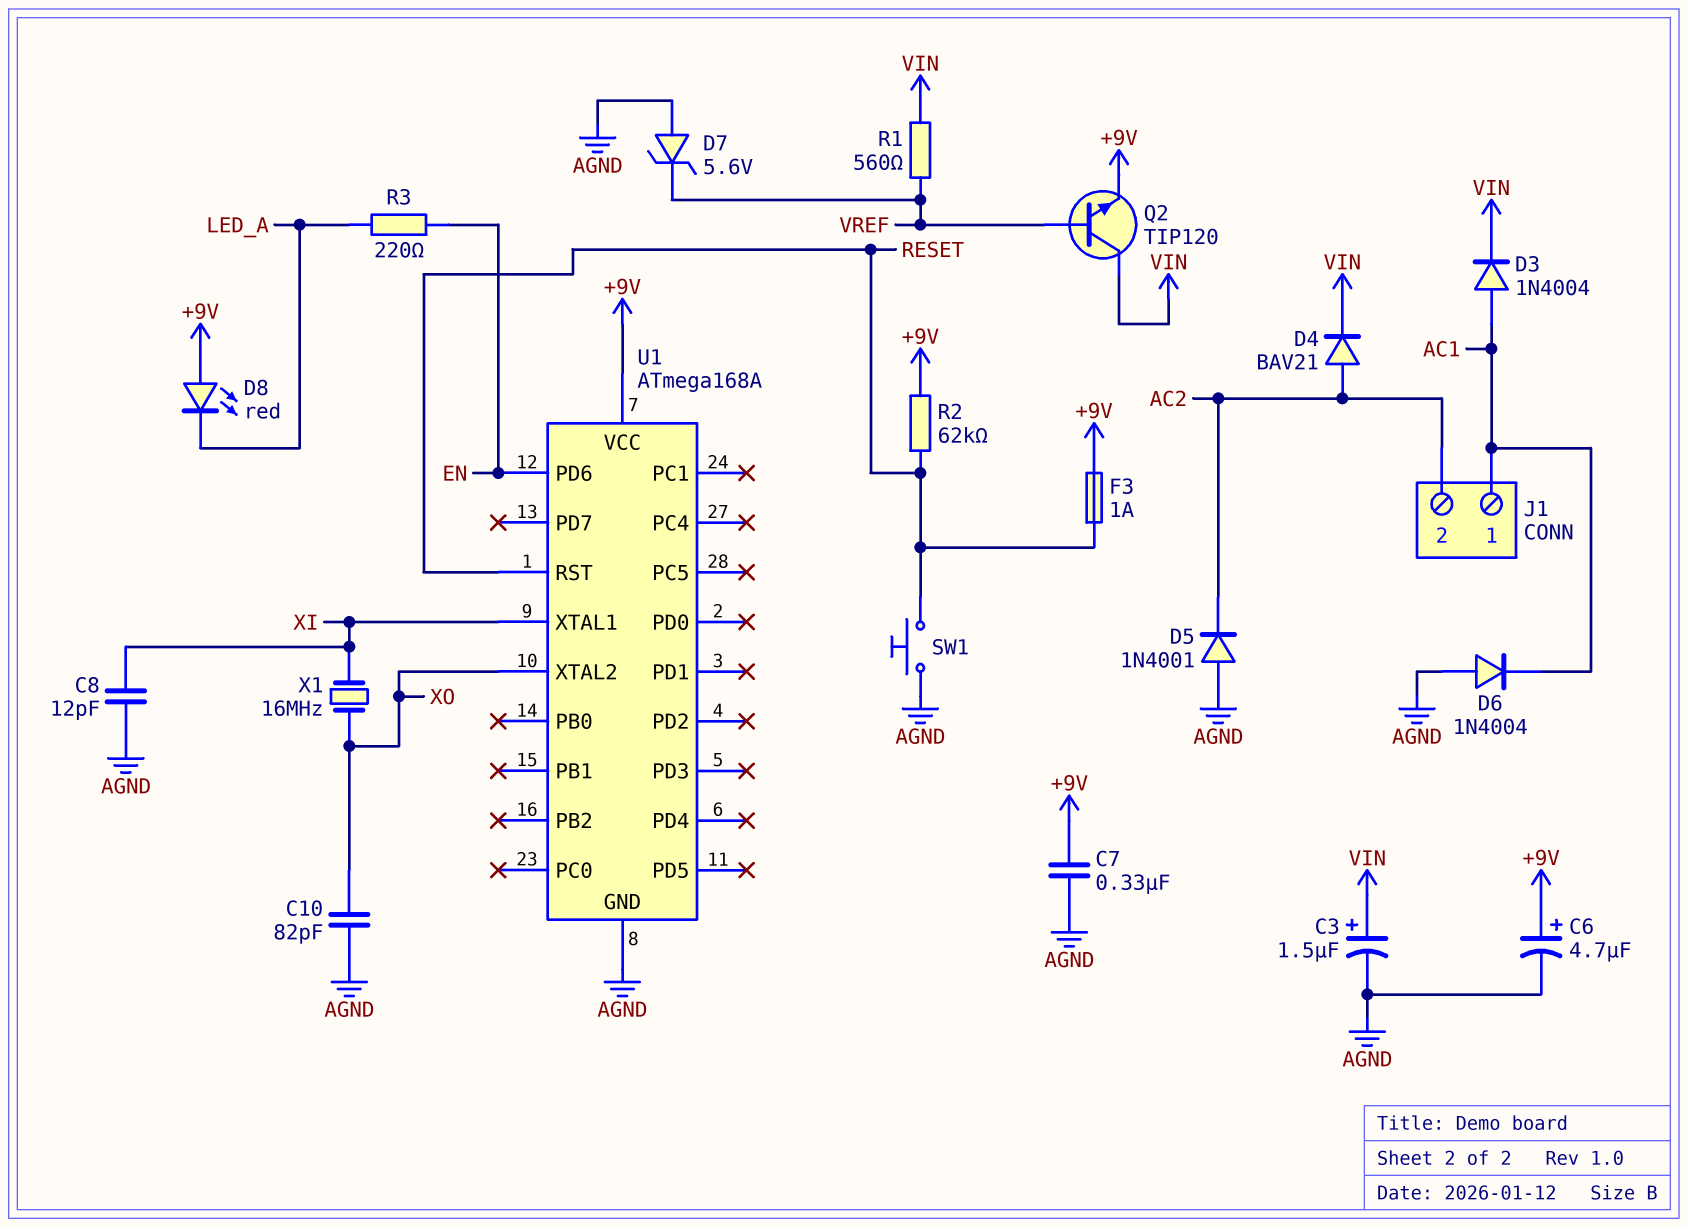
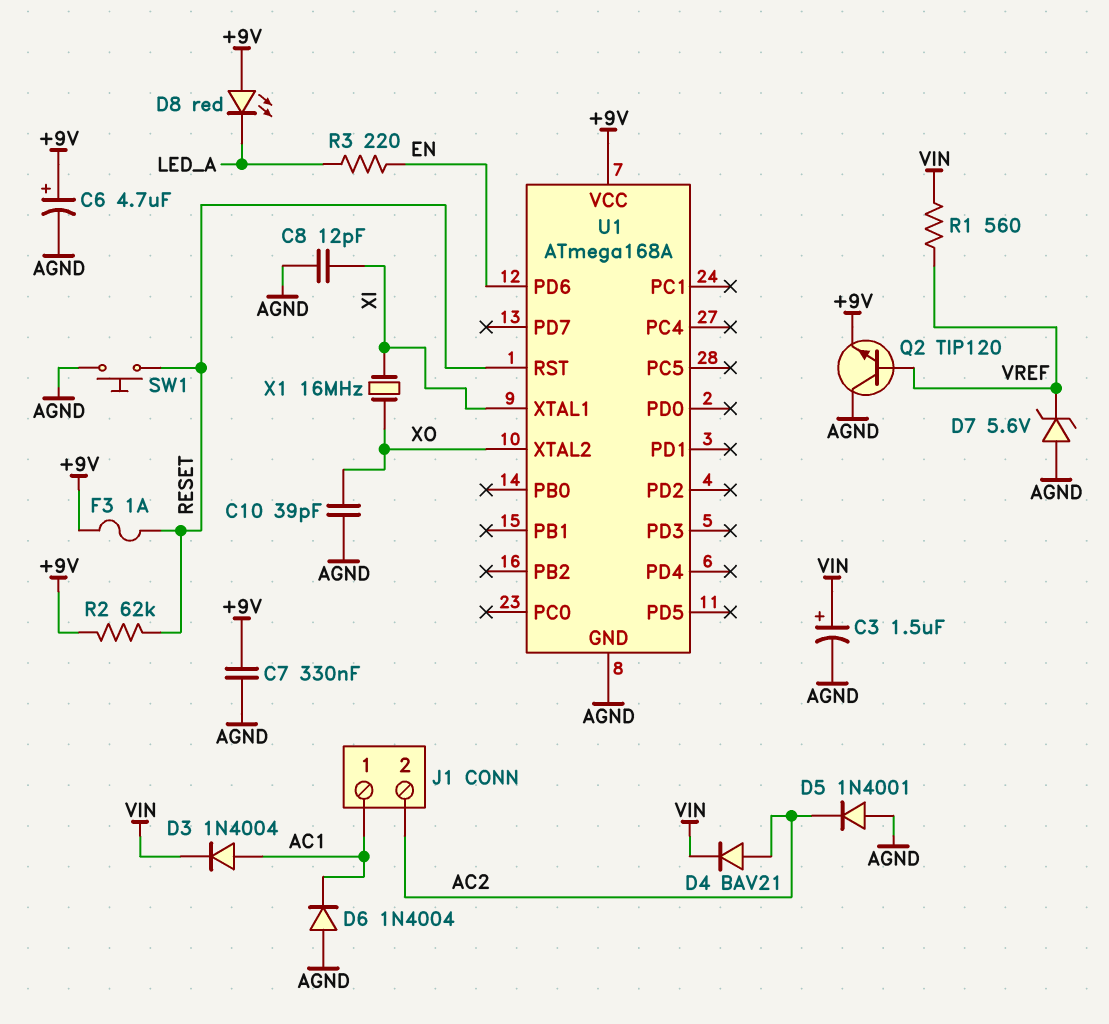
C10: 82pF (AGND, XO) -> 39pF (AGND, XO)
Q2: NPN TIP120 (B VREF, C VIN, E +9V) -> NPN TIP120 (B VREF, C AGND, E +9V)

